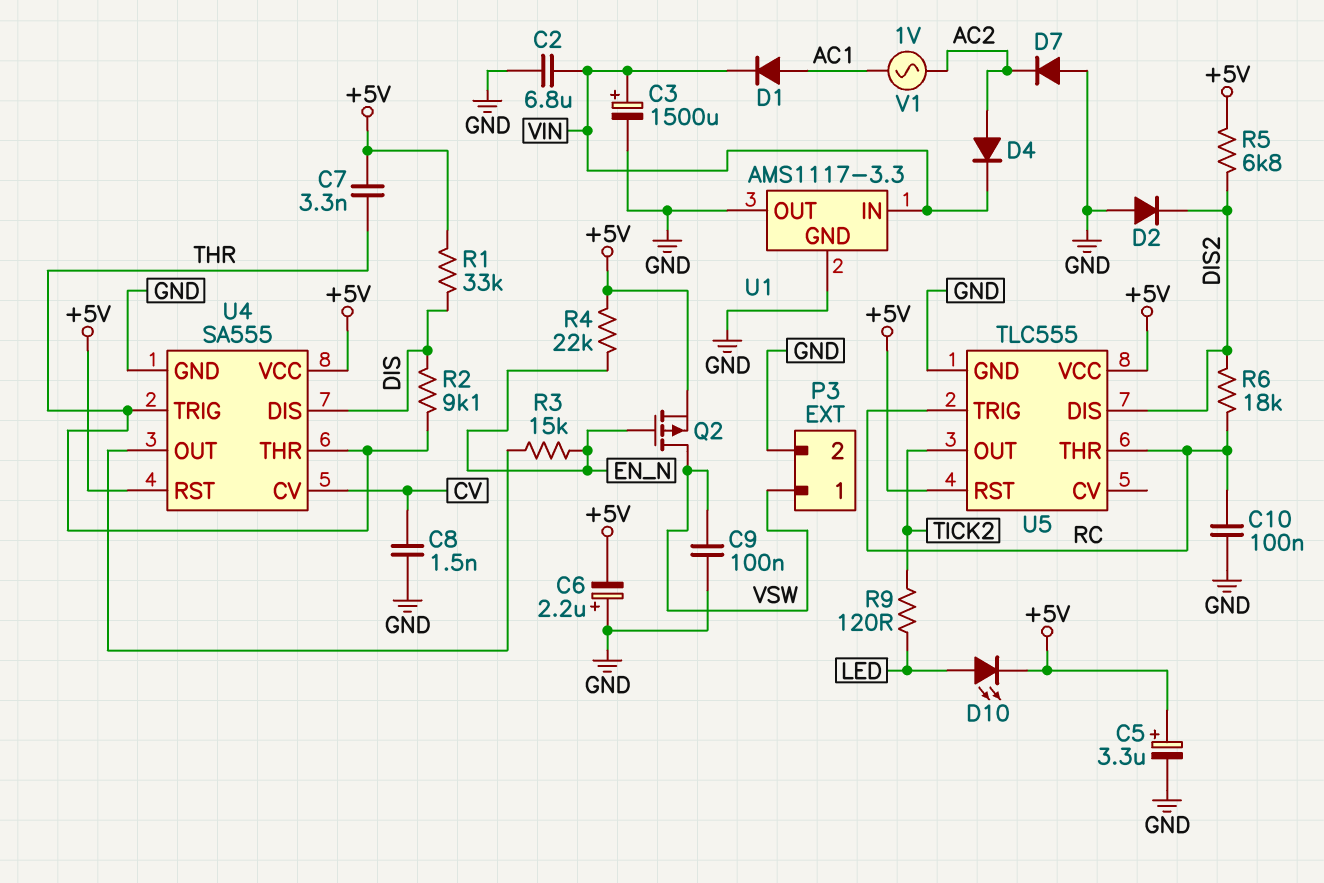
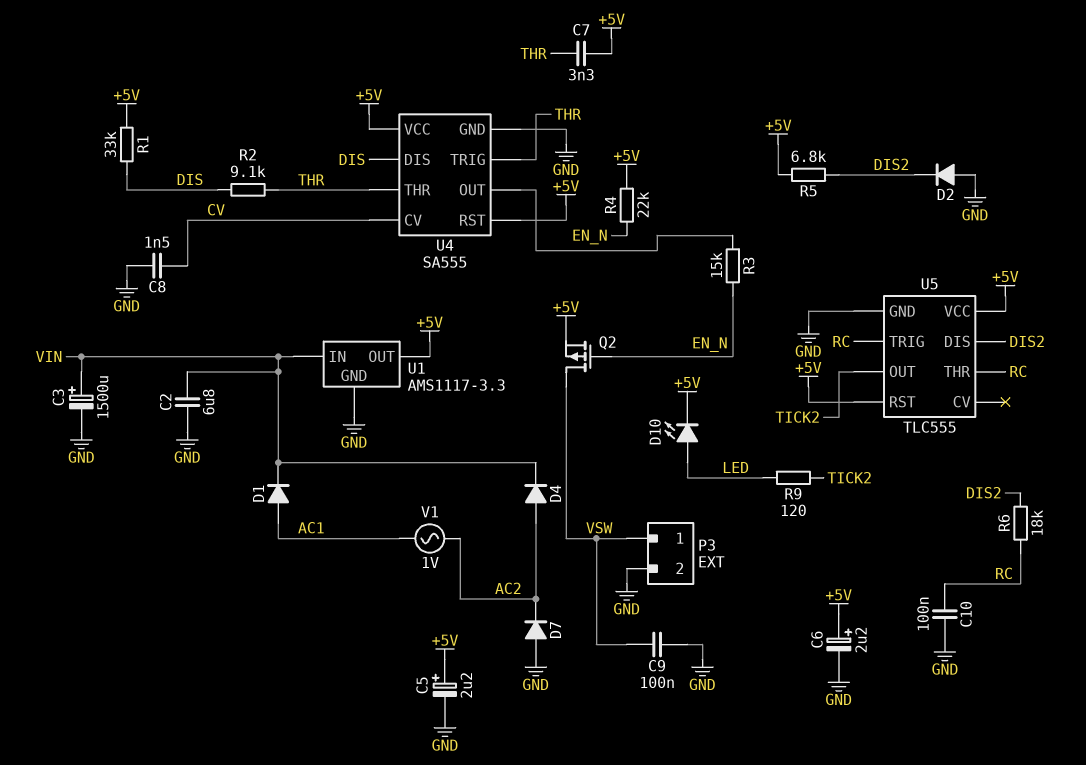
C5: 3.3uF (plus +5V, minus GND) -> 2.2uF (plus +5V, minus GND)
C6: 2.2uF (plus GND, minus +5V) -> 2.2uF (plus +5V, minus GND)
U1 pin OUT: GND -> +5V

